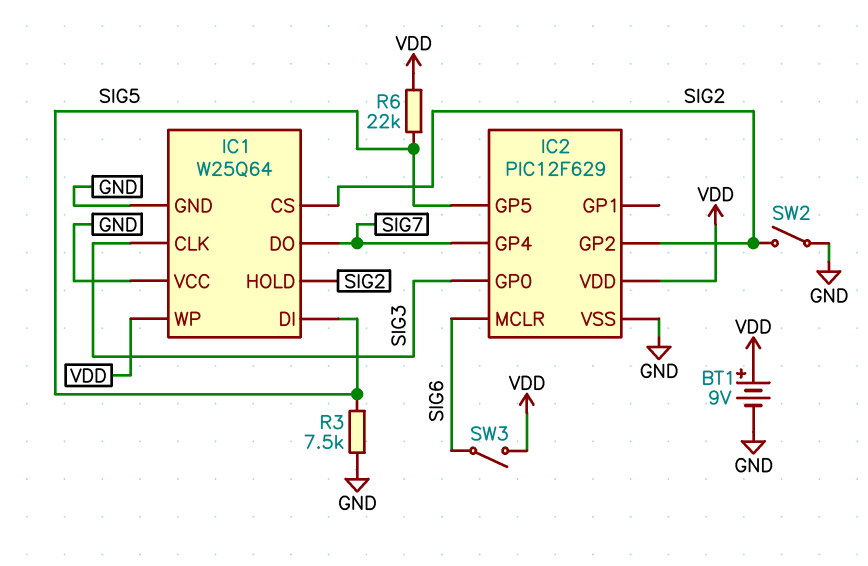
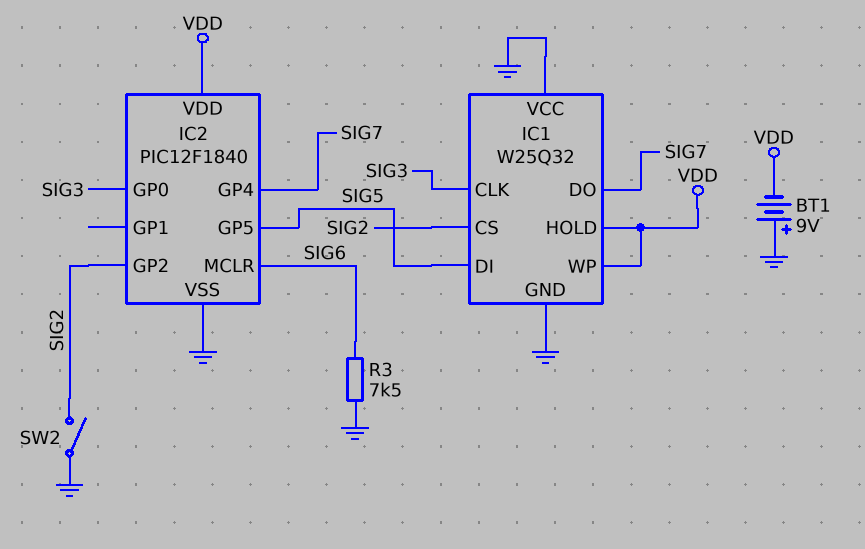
BT1: 9V (plus VDD, minus GND) -> 9V (plus GND, minus VDD)
IC1: W25Q64 -> W25Q32
IC1 pin HOLD: SIG2 -> VDD
IC2: PIC12F629 -> PIC12F1840
R3: 7.5k (GND, SIG5) -> 7.5k (GND, SIG6)
R6: 22k (SIG5, VDD) -> none
SW3: switch (SIG6, VDD) -> none

